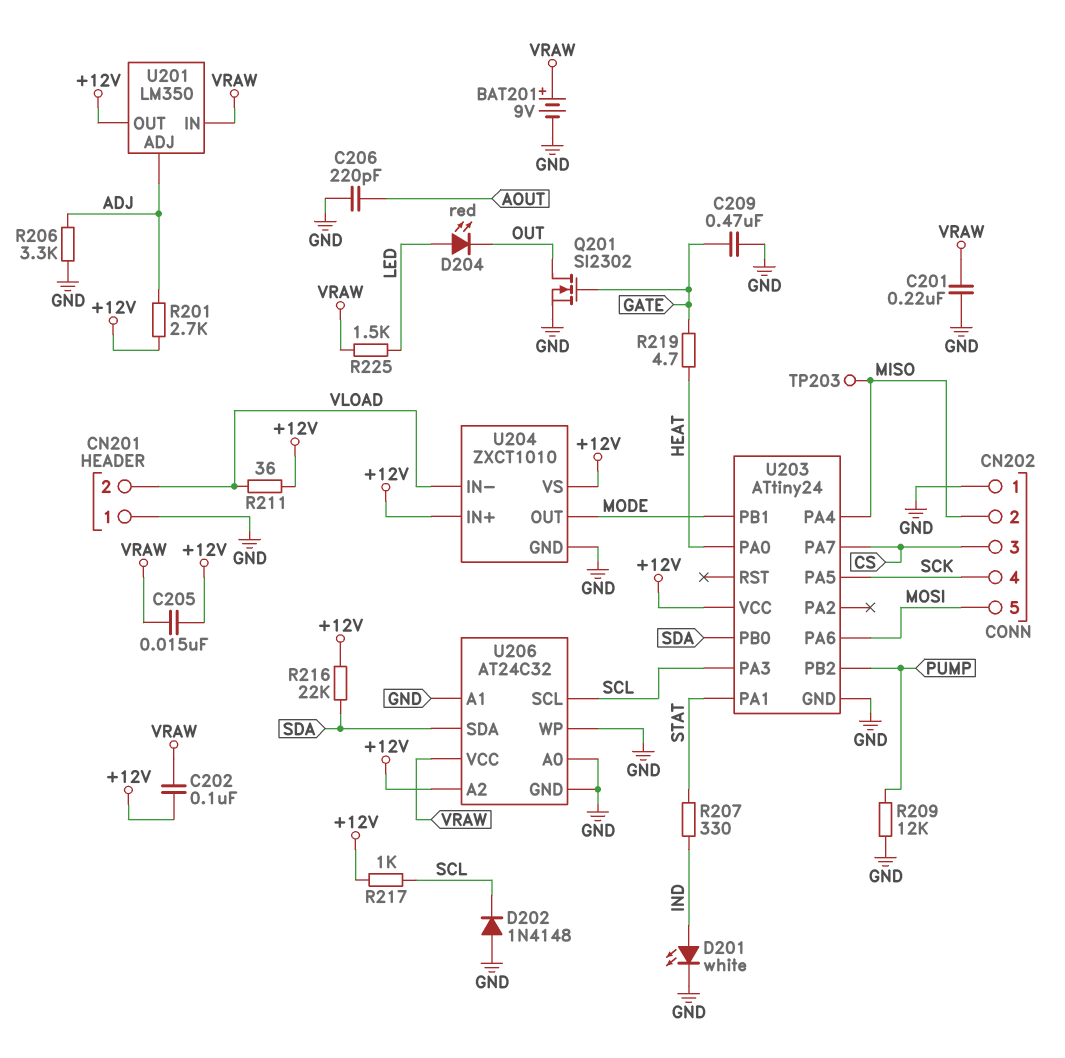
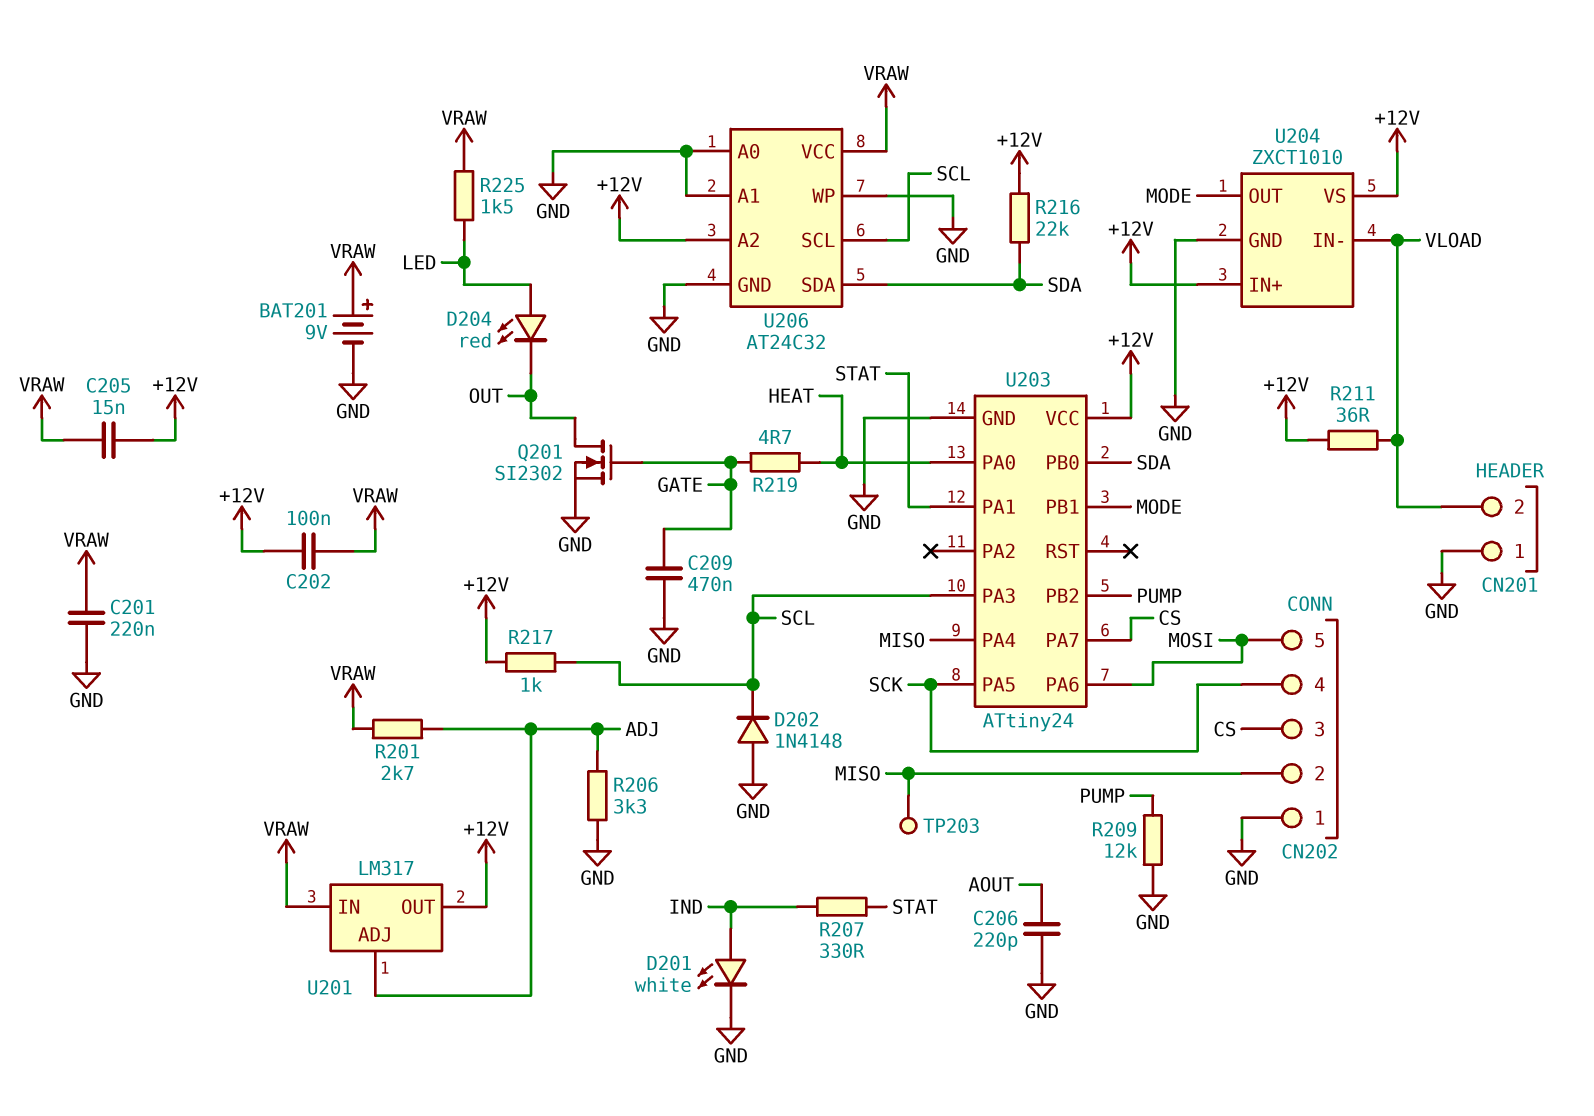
R201: 2.7k (+12V, ADJ) -> 2.7k (ADJ, VRAW)
U201: LM350 -> LM317

